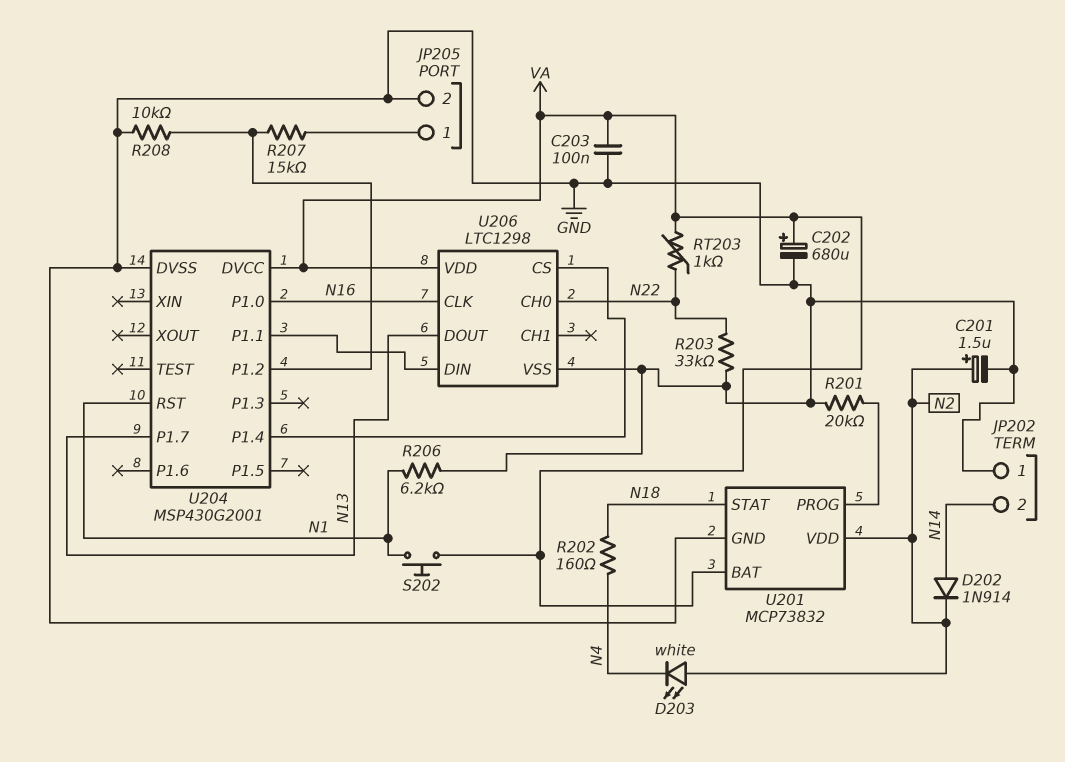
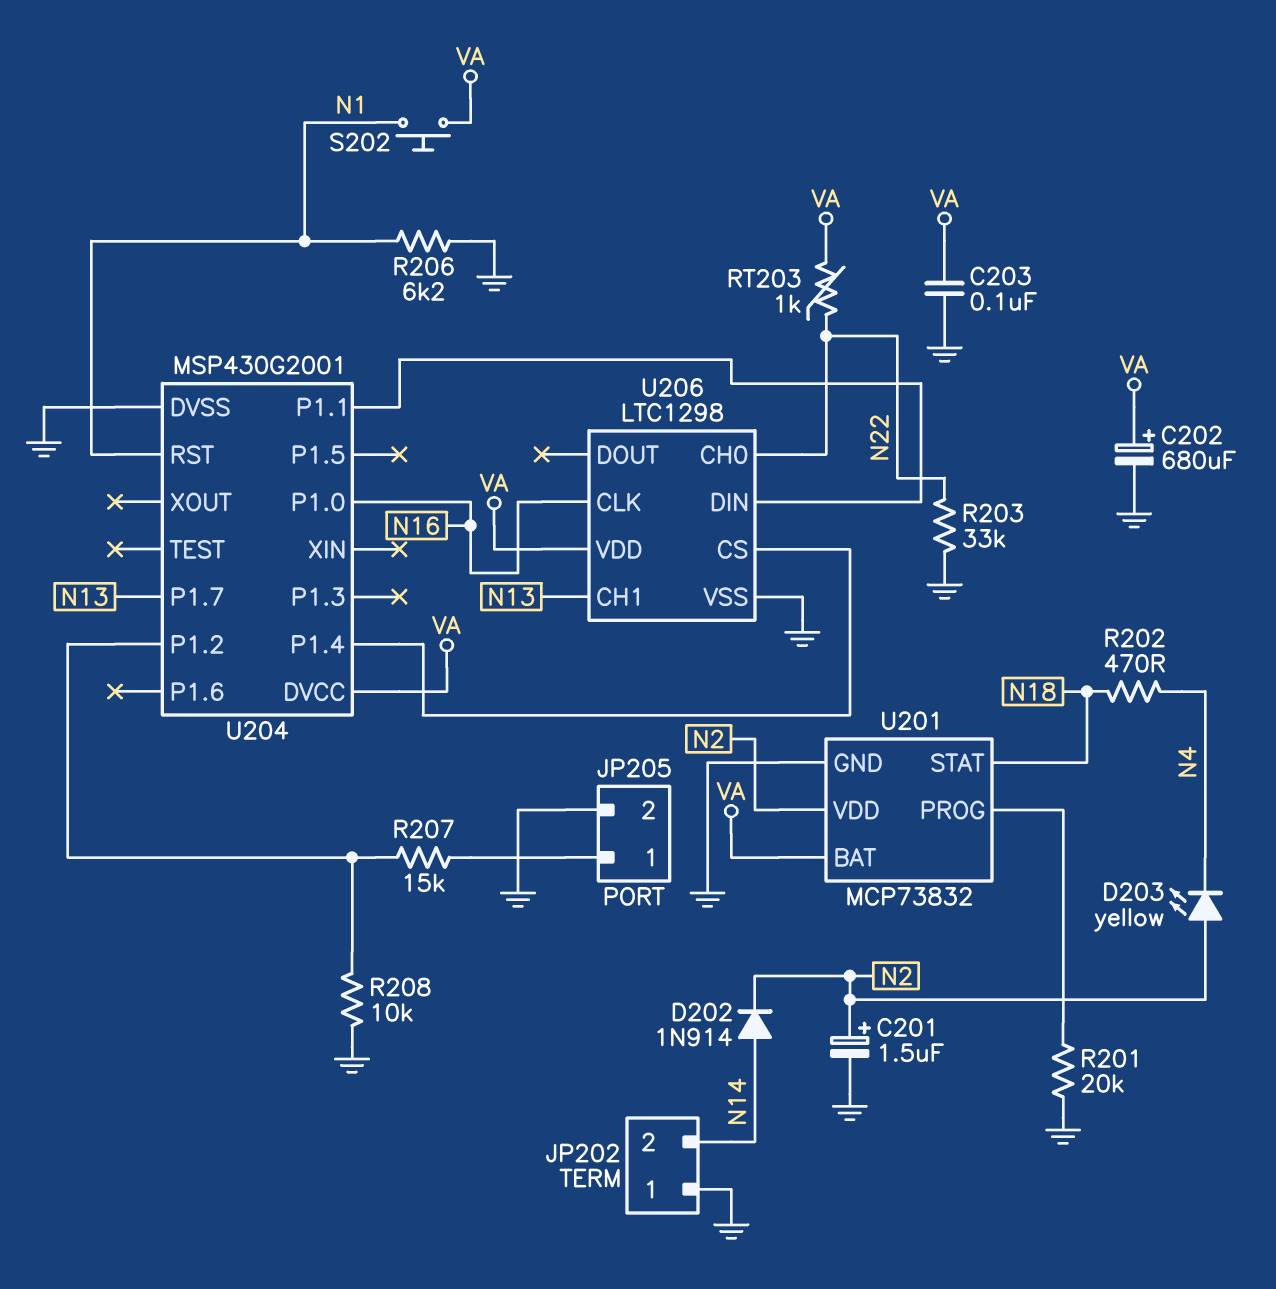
D203: LED white (A N2, K N4) -> LED yellow (A N2, K N4)
R202: 160 (N4, N18) -> 470 (N4, N18)
U206 pin CH1: none -> N13
U206 pin DOUT: N13 -> none

